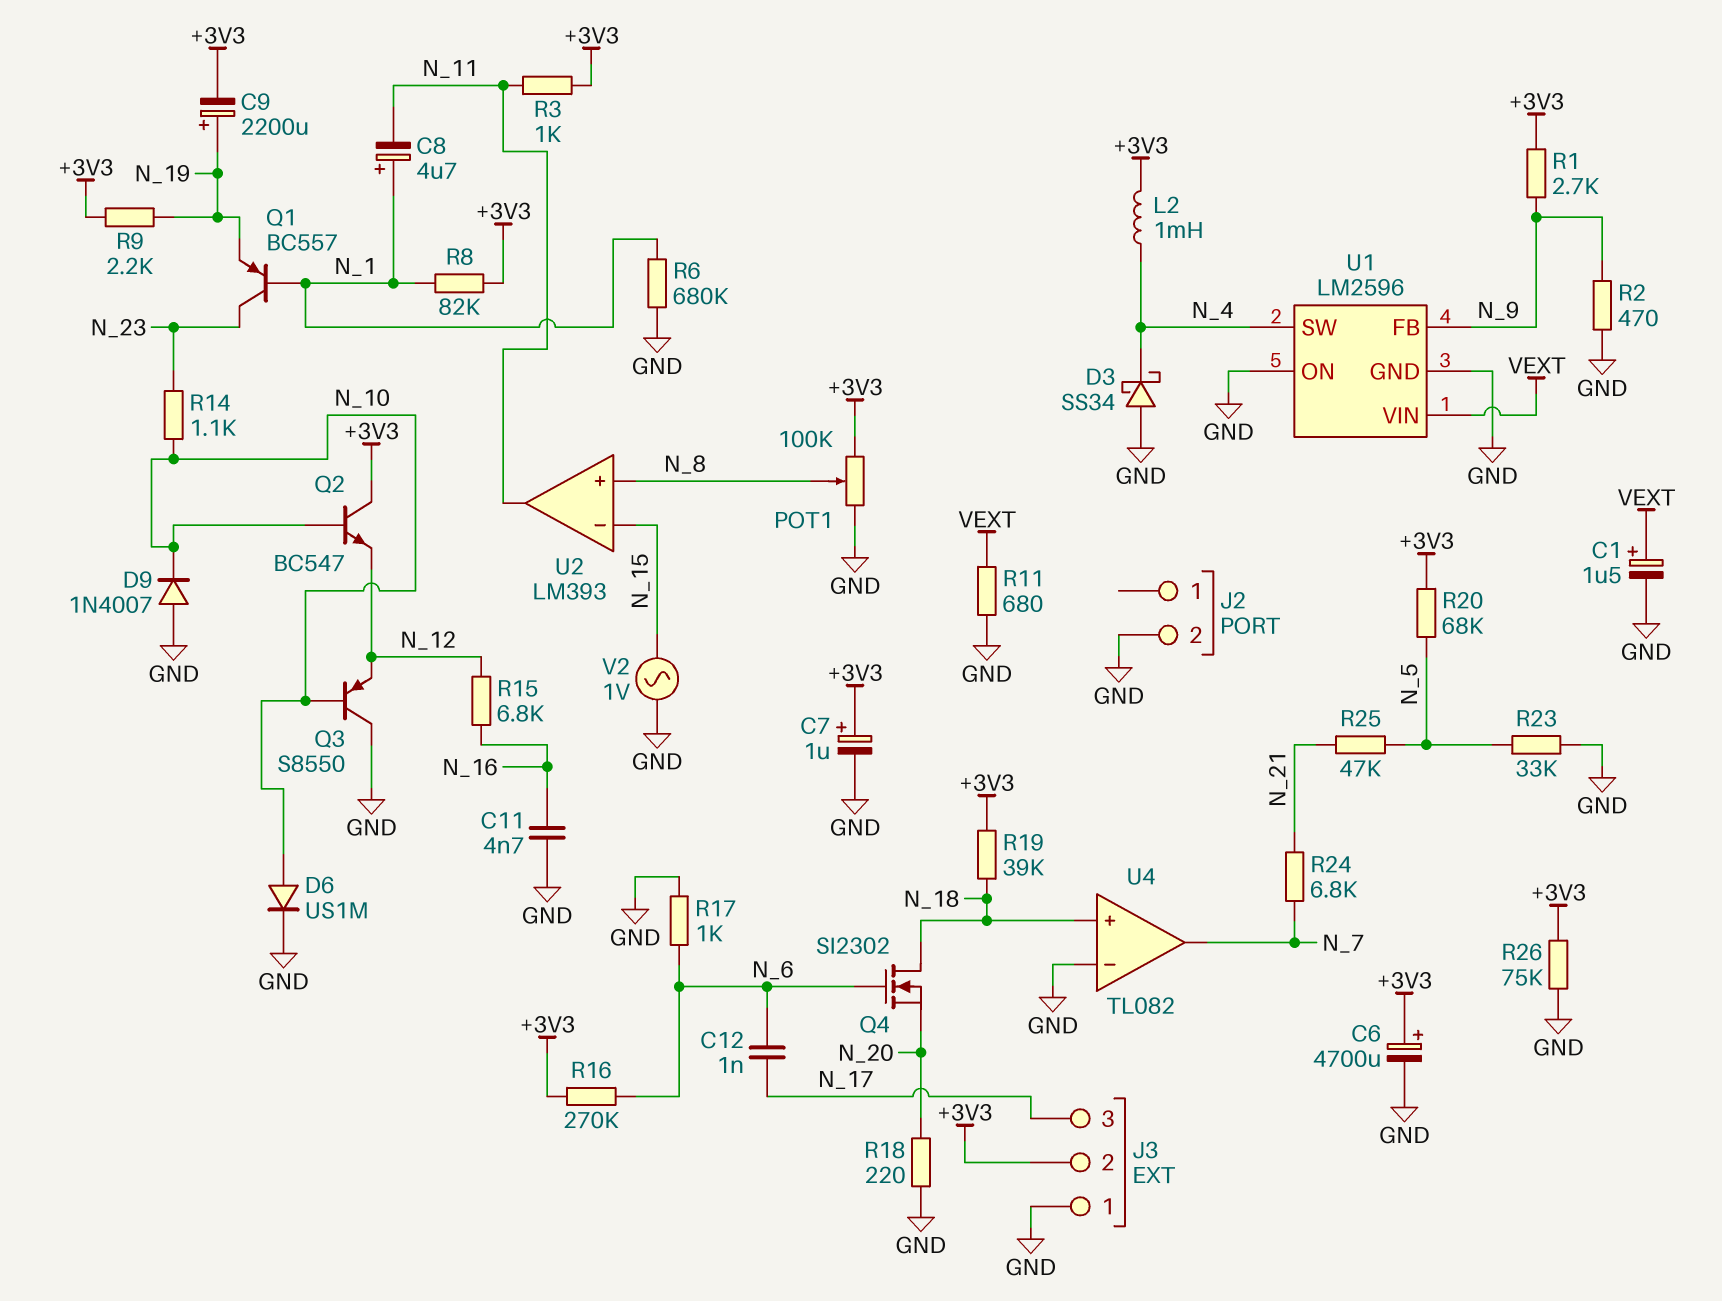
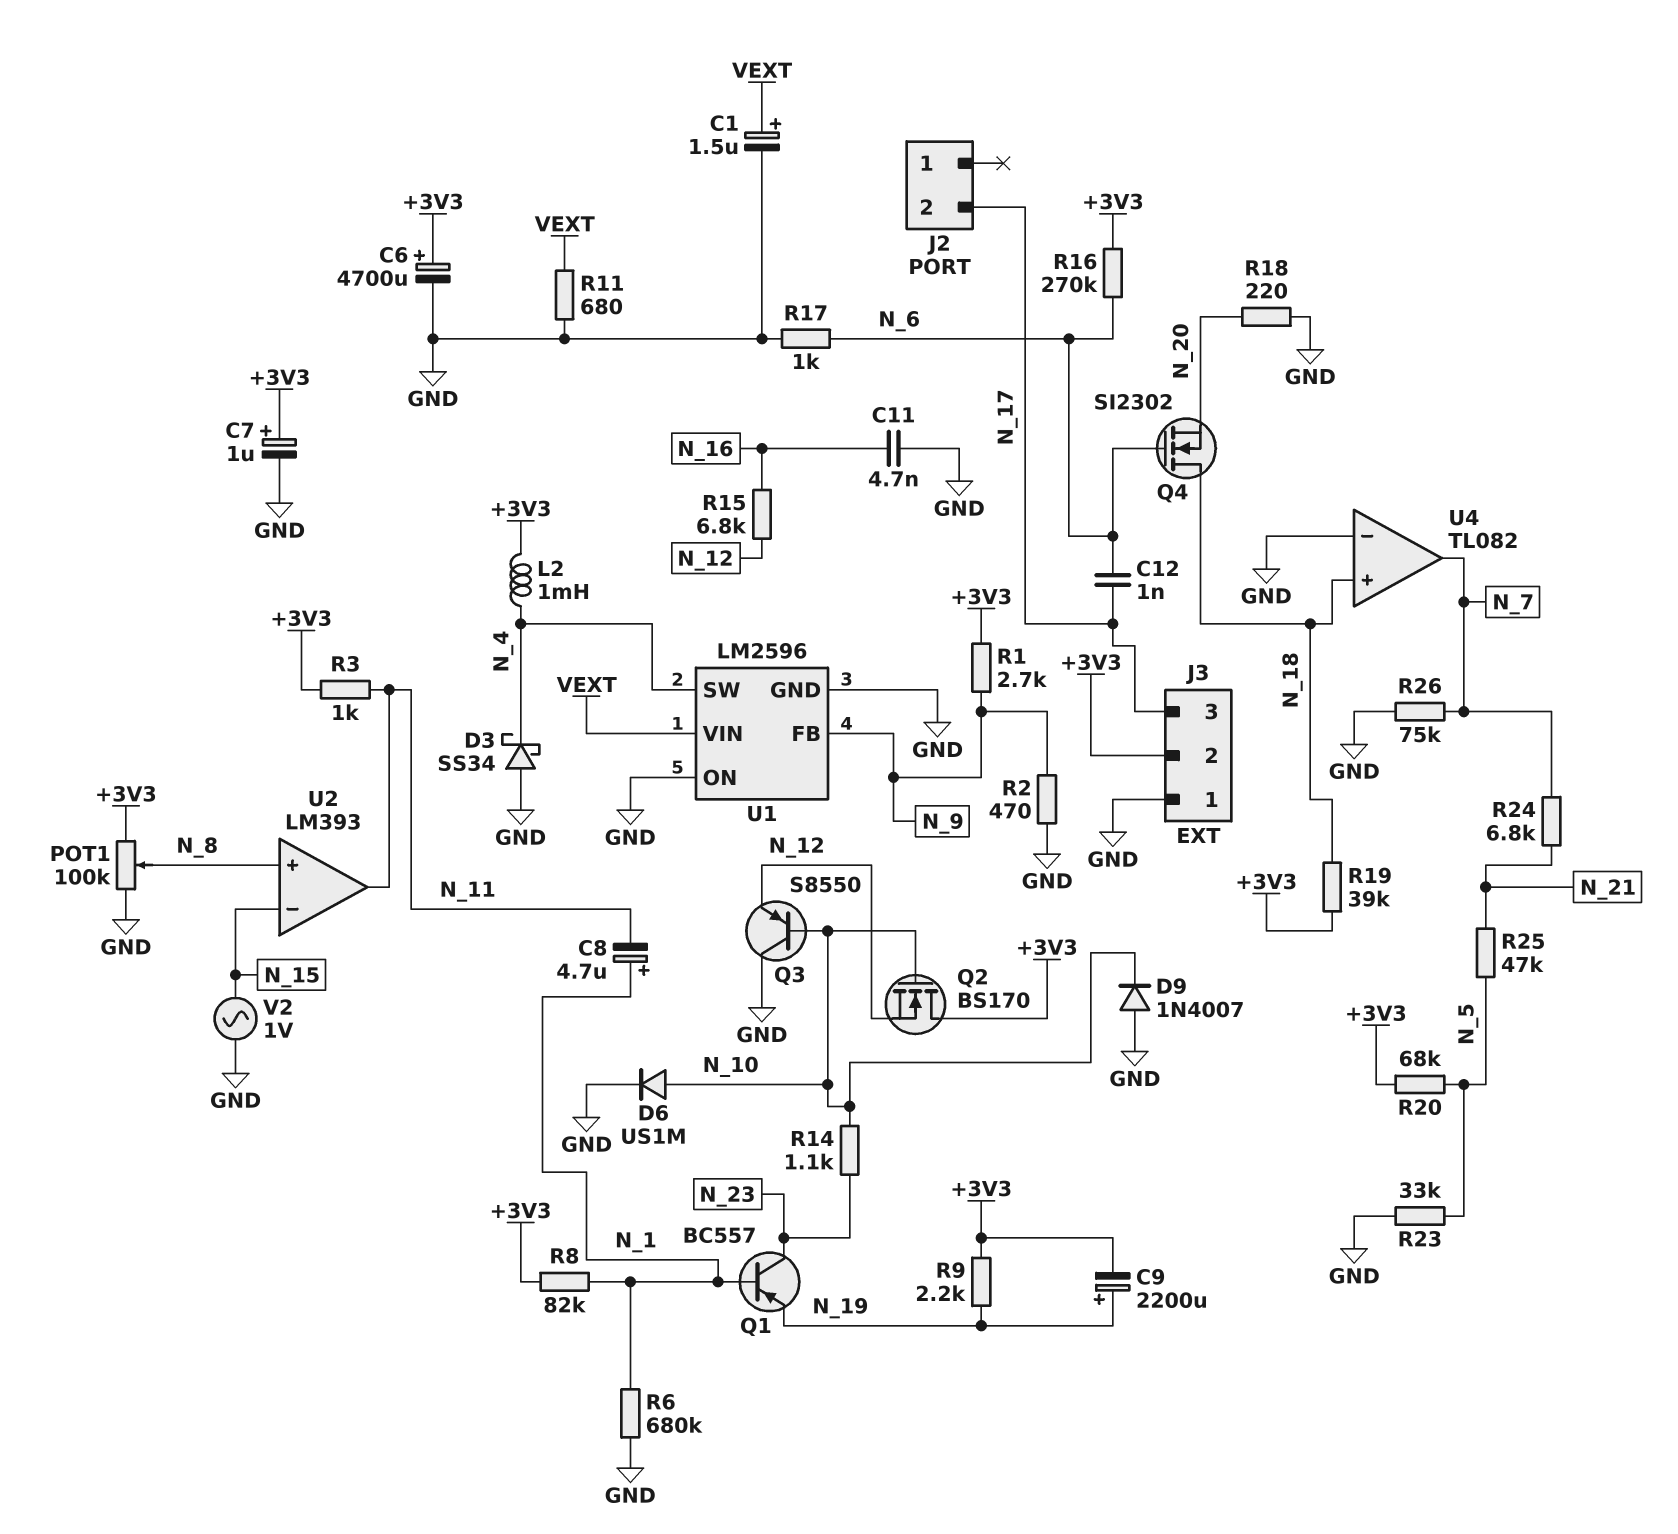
J2 pin 2: GND -> N_17
Q2: NPN BC547 (B N_10, C +3V3, E N_12) -> NMOS BS170 (G N_10, D +3V3, S N_12)
R26: 75k (+3V3, GND) -> 75k (GND, N_7)

